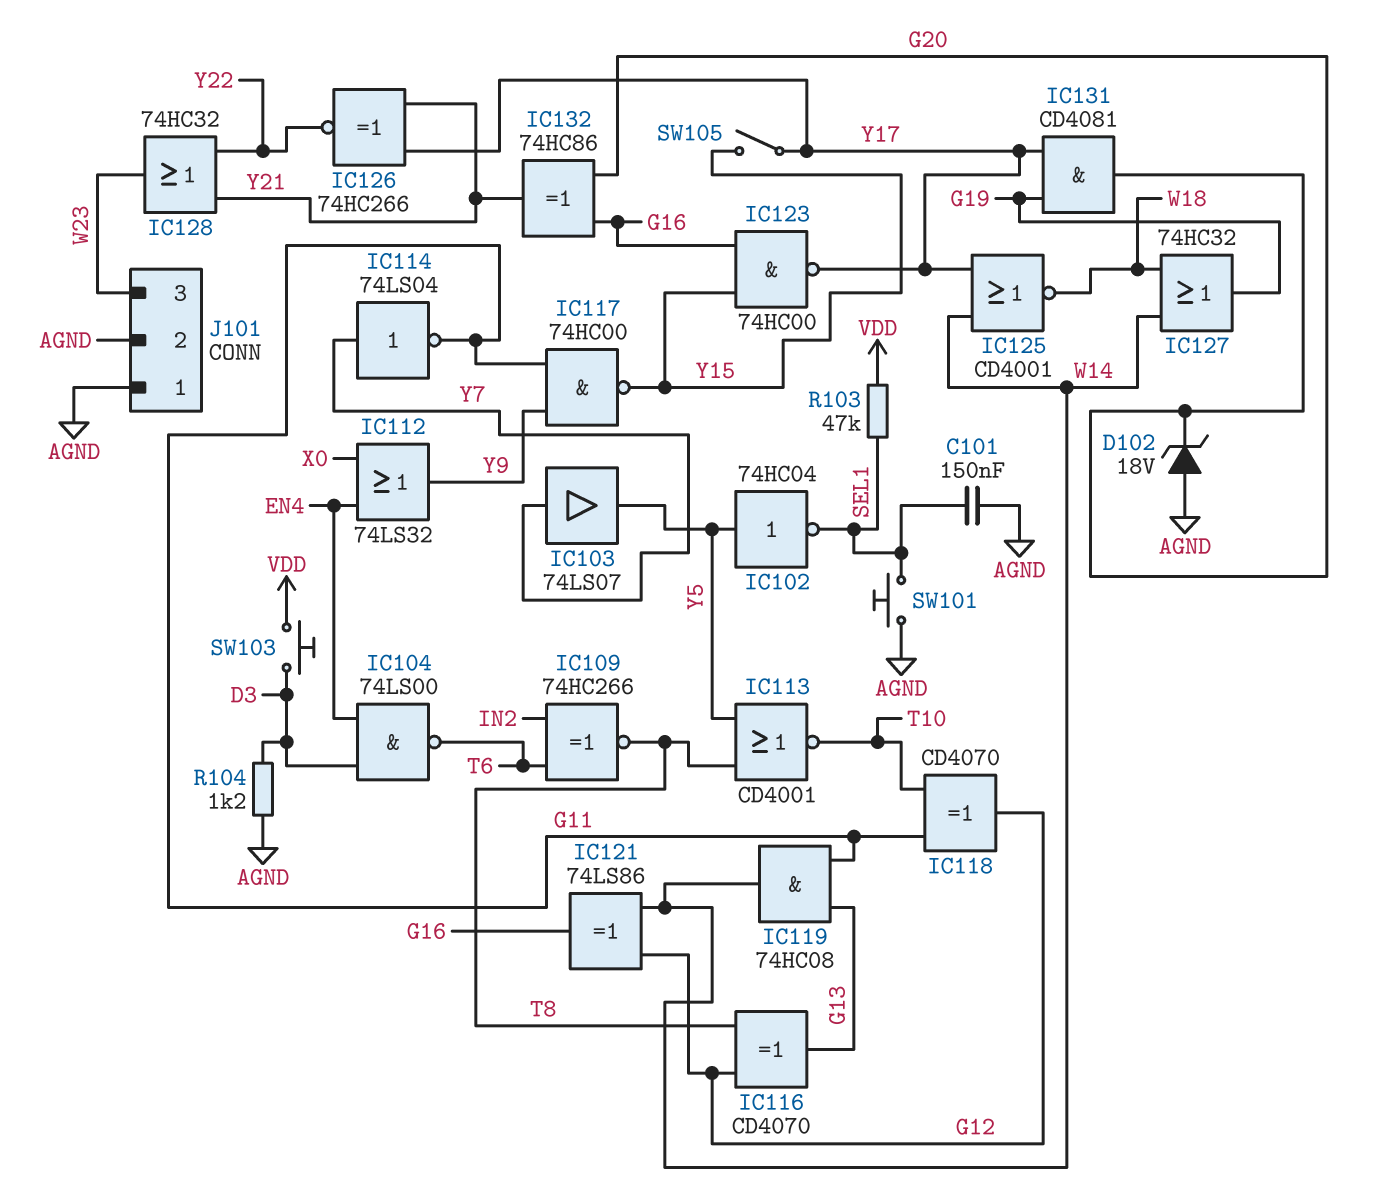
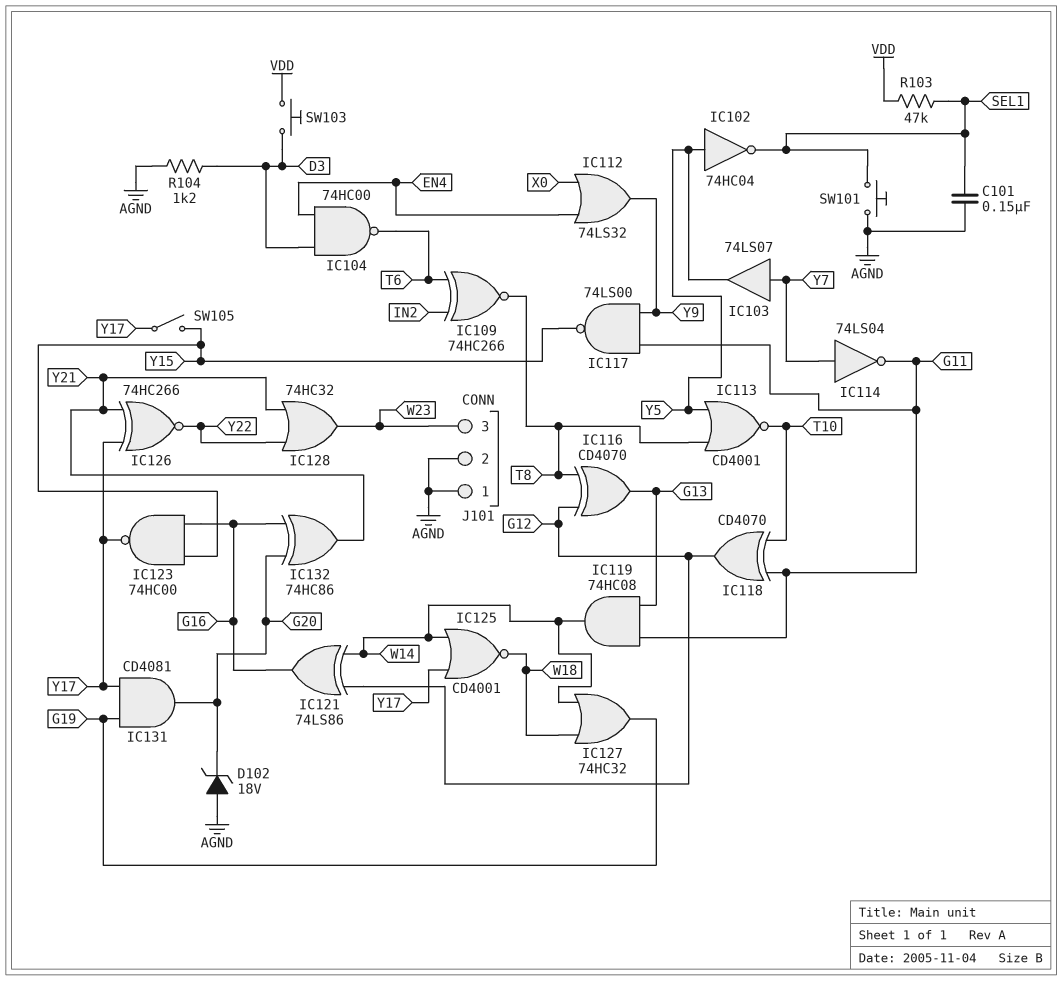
IC104: NAND 74LS00 (in D3, in EN4, out T6) -> NAND 74HC00 (in D3, in EN4, out T6)
IC117: NAND 74HC00 (in G11, in Y9, out Y15) -> NAND 74LS00 (in G11, in Y9, out Y15)

